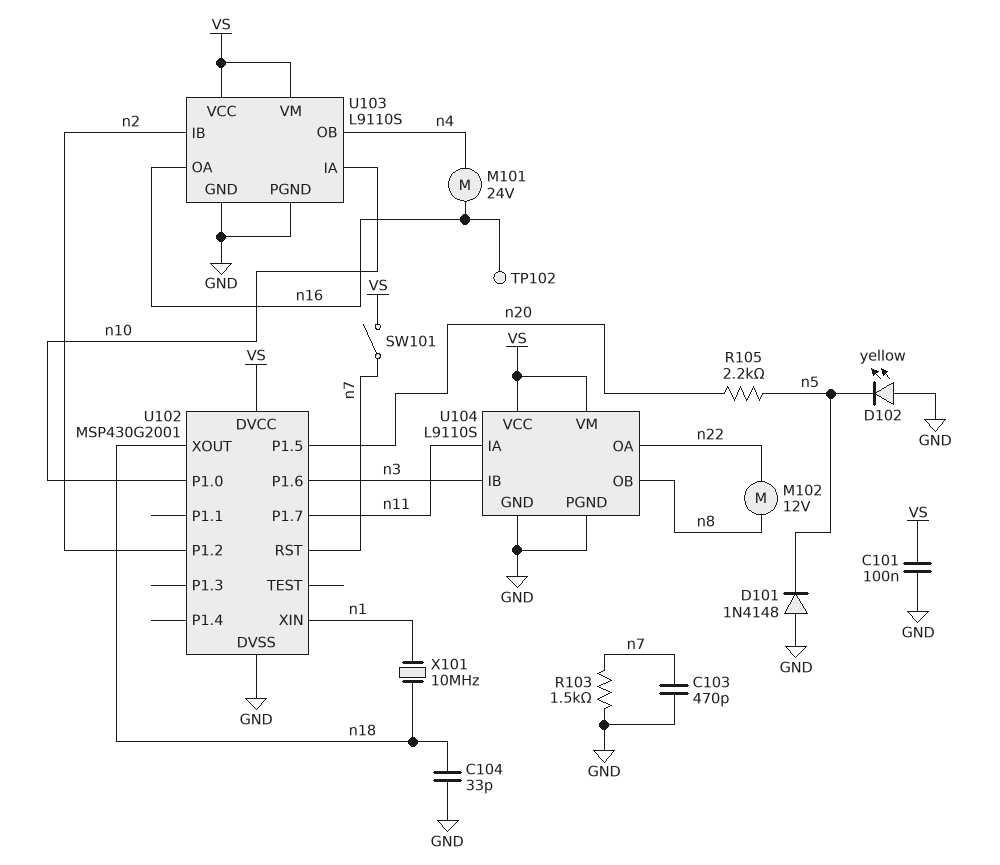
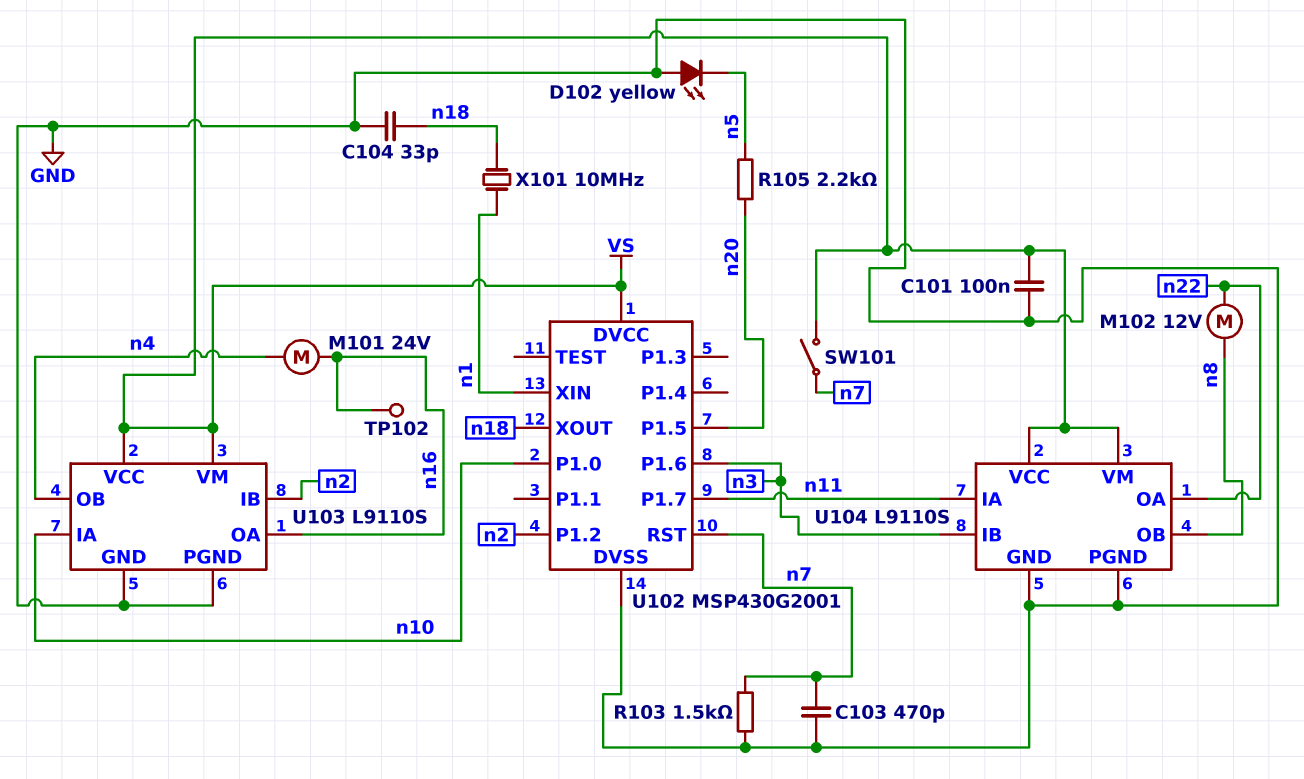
D101: diode 1N4148 (A GND, K n5) -> none

